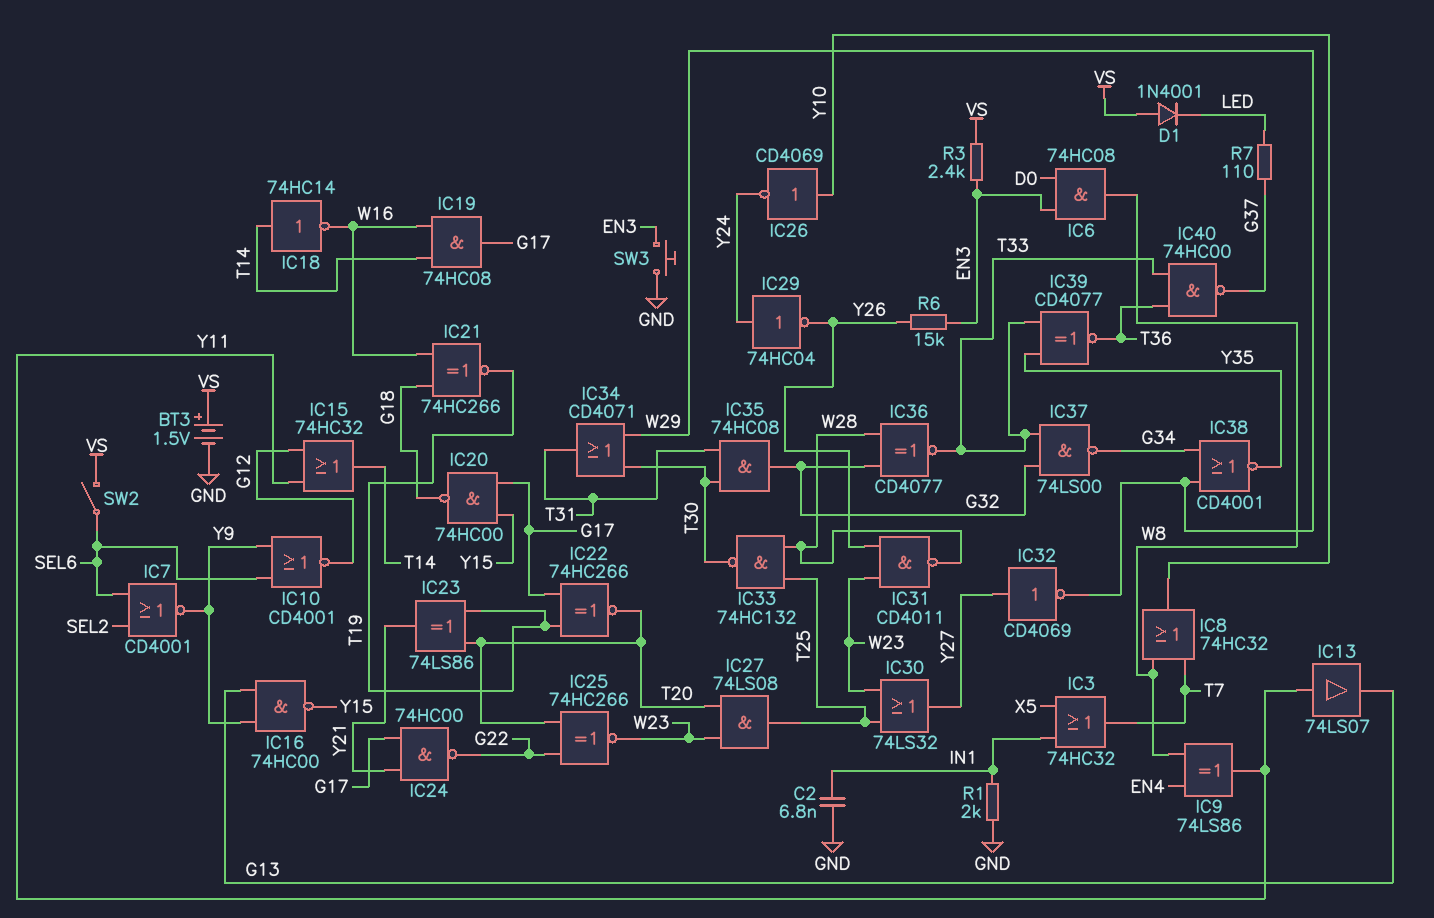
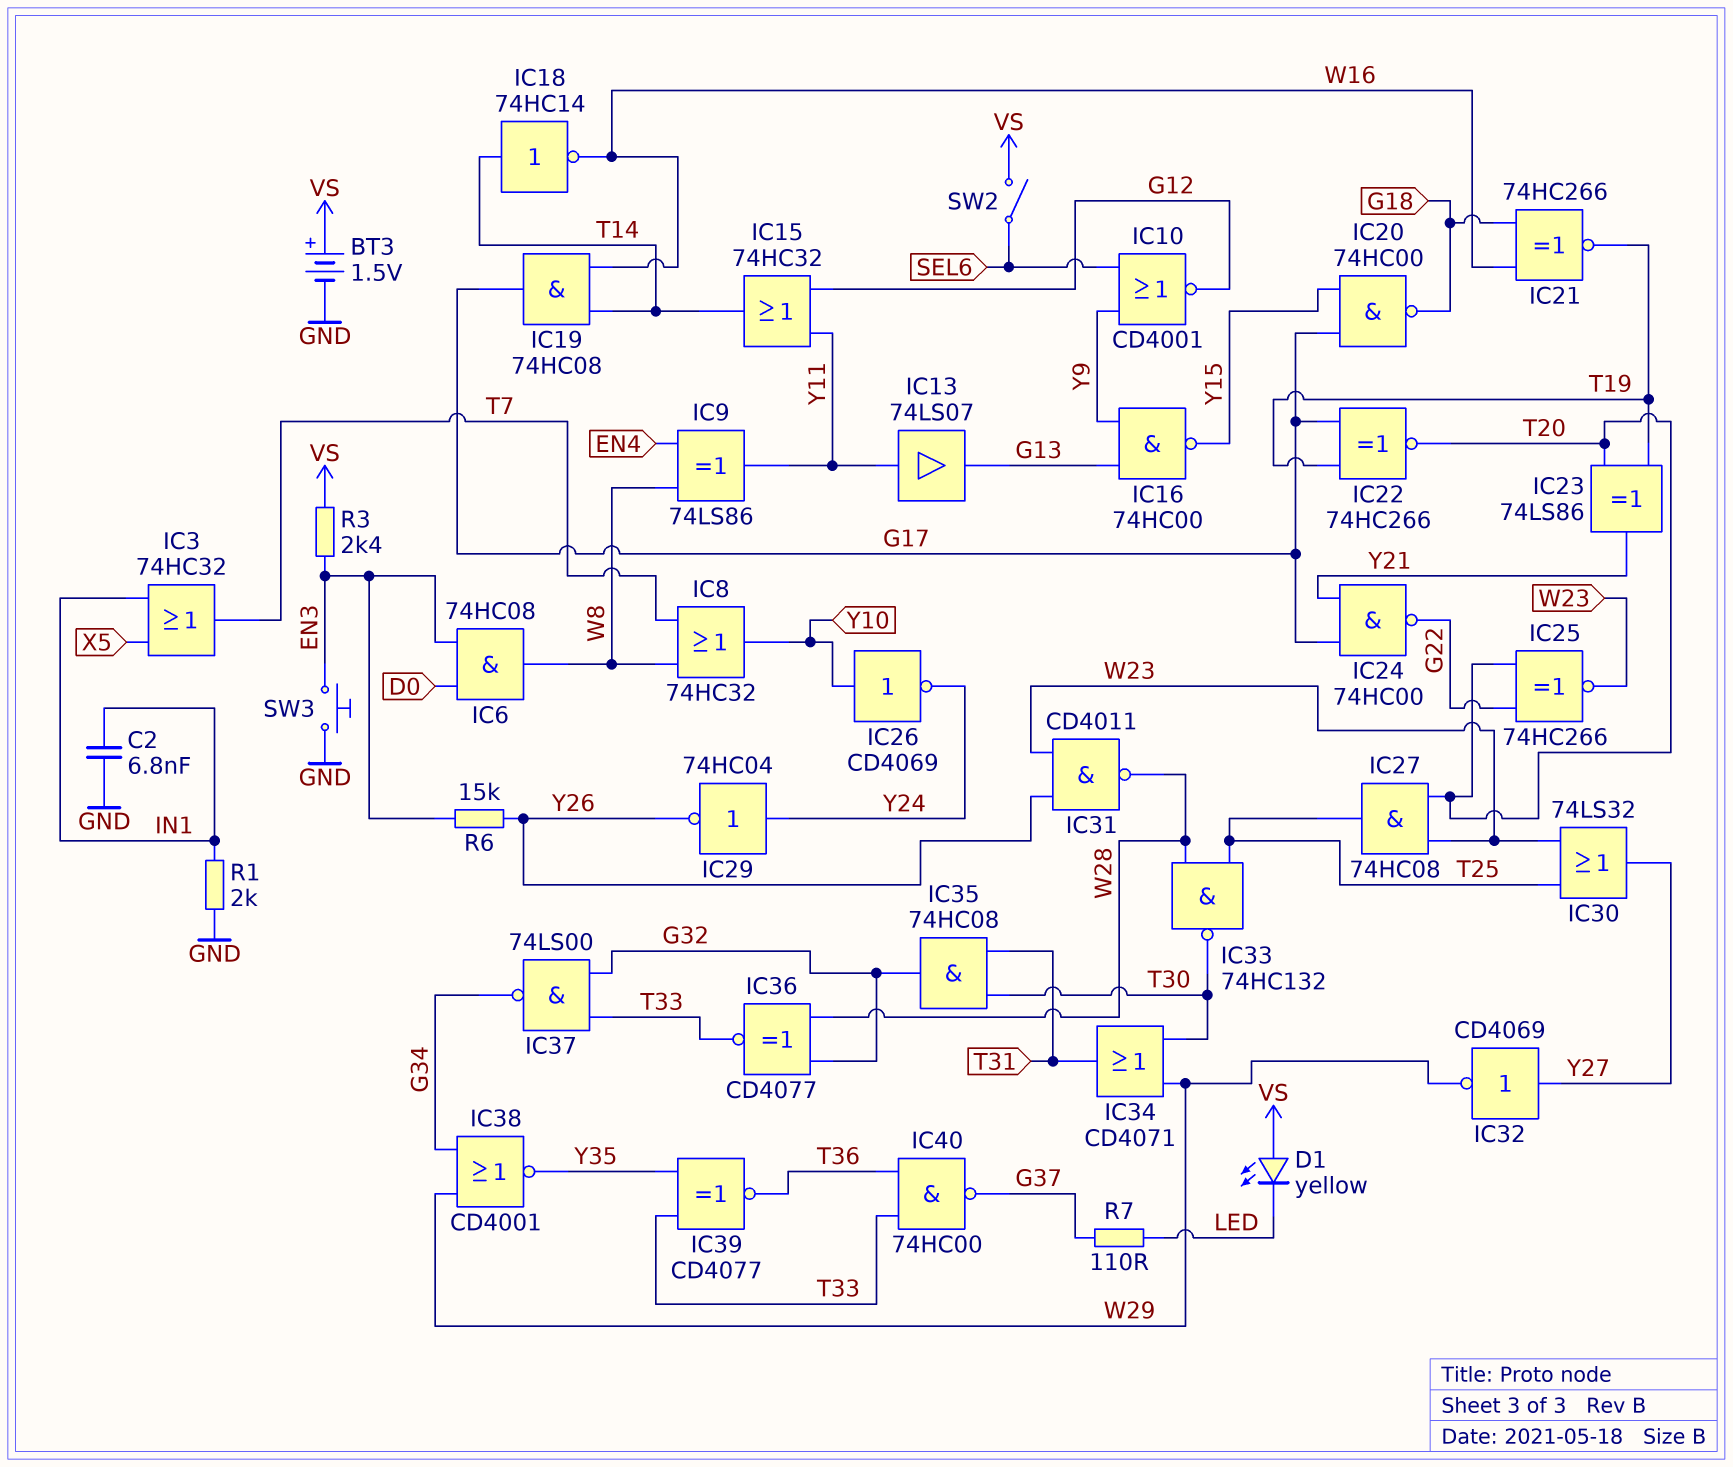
D1: diode 1N4001 (A VS, K LED) -> LED yellow (A VS, K LED)
IC7: NOR CD4001 (in SEL2, in SEL6, out Y9) -> none
IC27: AND 74LS08 (in T20, in W23, out T25) -> AND 74HC08 (in T20, in W23, out T25)

